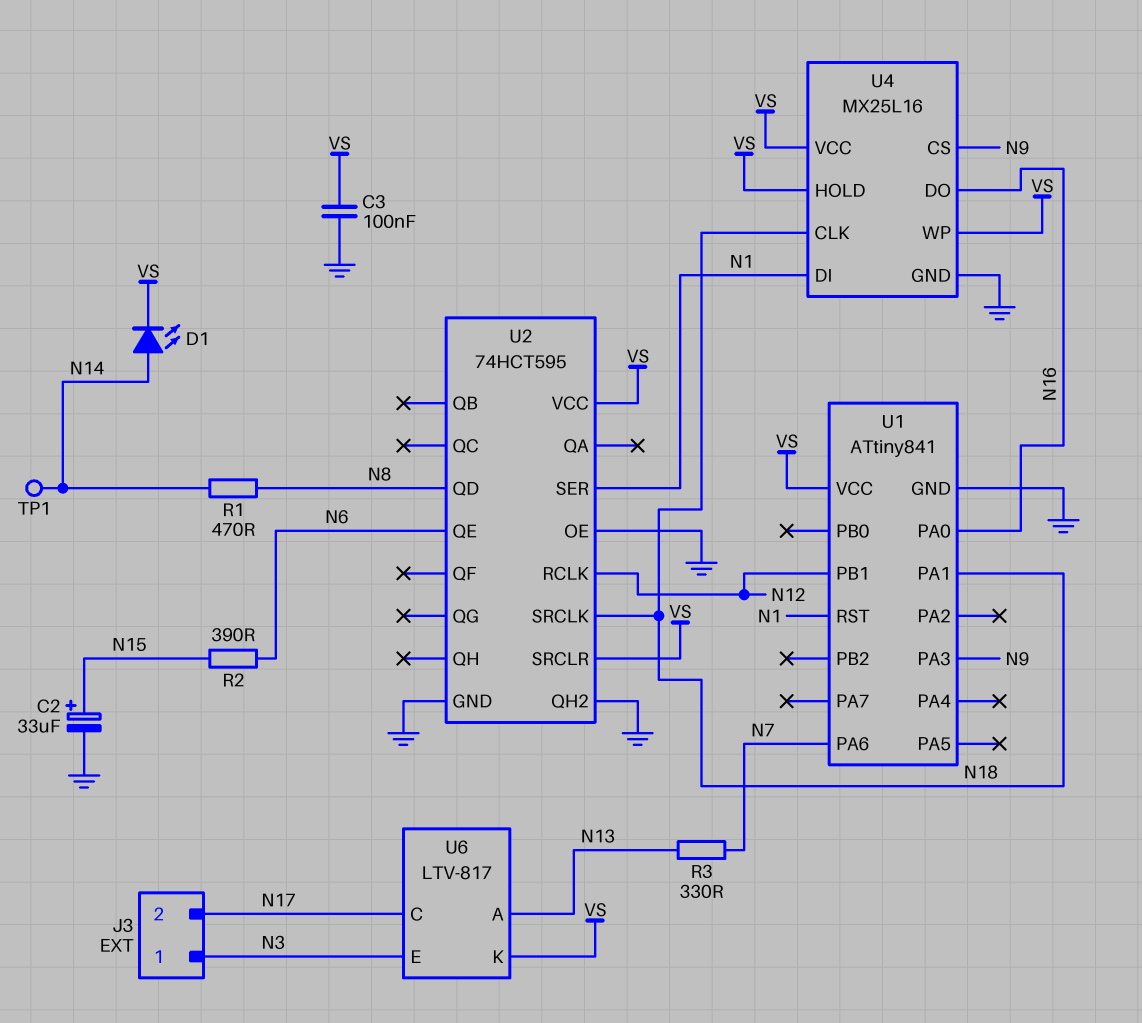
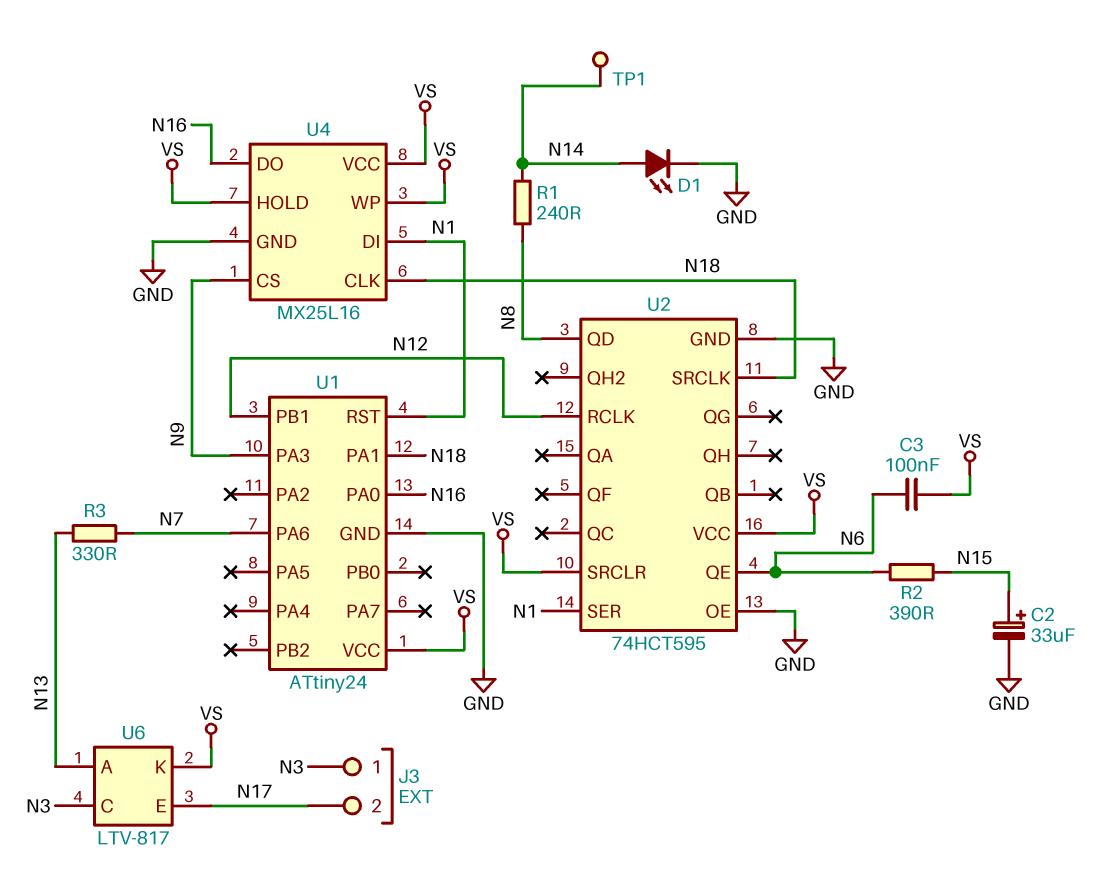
C3: 100nF (GND, VS) -> 100nF (N6, VS)
D1: LED (A N14, K VS) -> LED (A N14, K GND)
R1: 470 (N8, N14) -> 240 (N8, N14)
U1: ATtiny841 -> ATtiny24
U2 pin QH2: GND -> none
U6 pin C: N17 -> N3
U6 pin E: N3 -> N17

